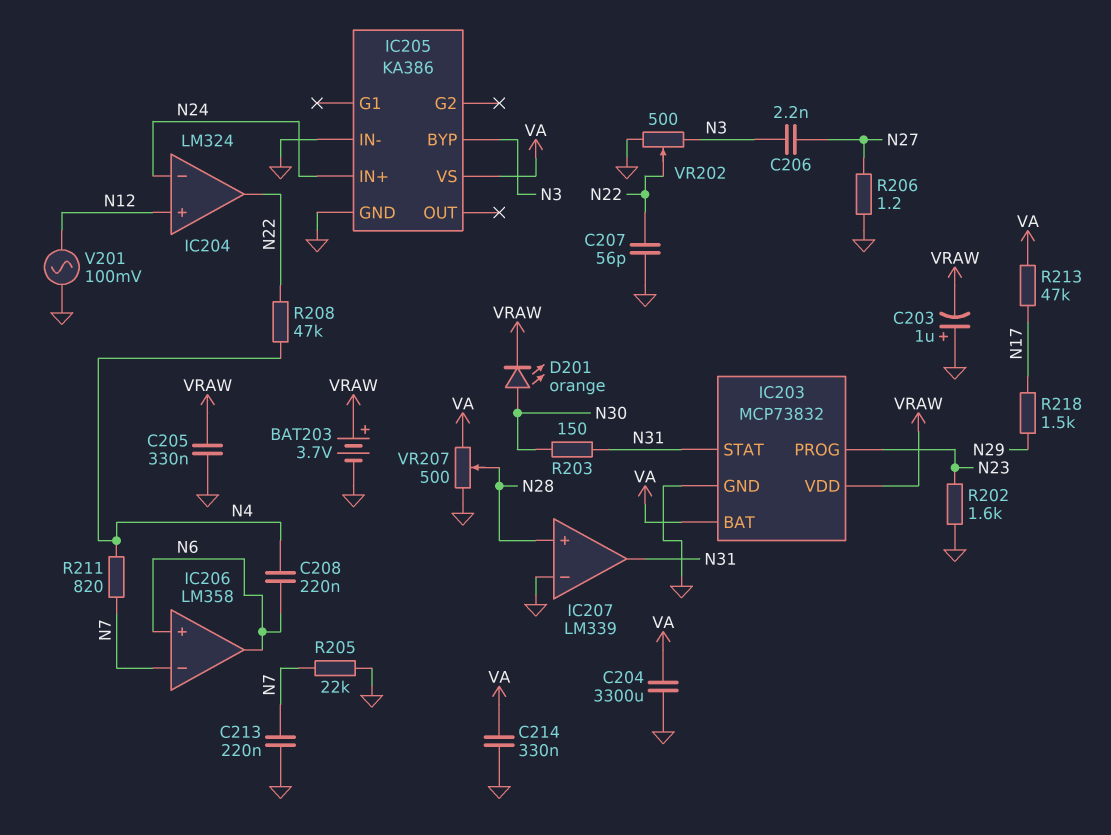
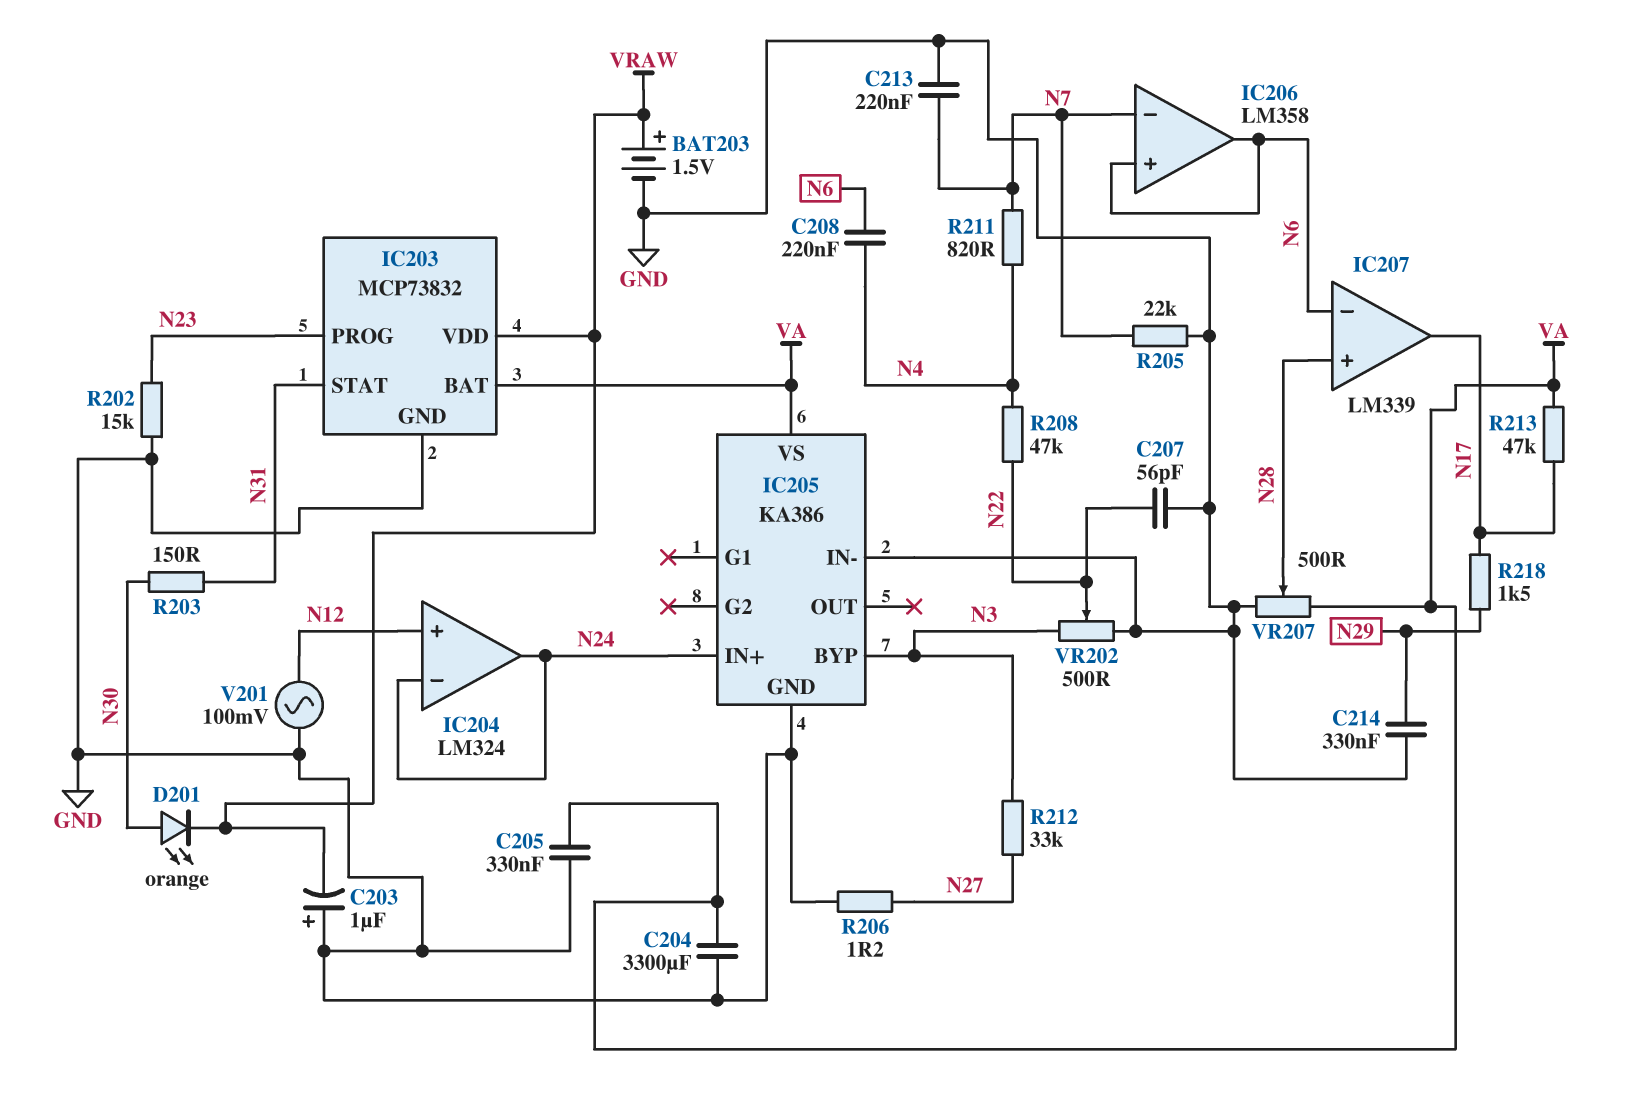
BAT203: 3.7V (plus VRAW, minus GND) -> 1.5V (plus VRAW, minus GND)
C205: 330nF (GND, VRAW) -> 330nF (GND, VA)
C206: 2.2nF (N3, N27) -> none
C214: 330nF (GND, VA) -> 330nF (GND, N29)
IC204 pin out: N22 -> N24
IC207 pin in-: GND -> N6
IC207 pin out: N31 -> N17
R202: 1.6k (GND, N23) -> 15k (GND, N23)
R212: none -> 33k (N3, N27)

